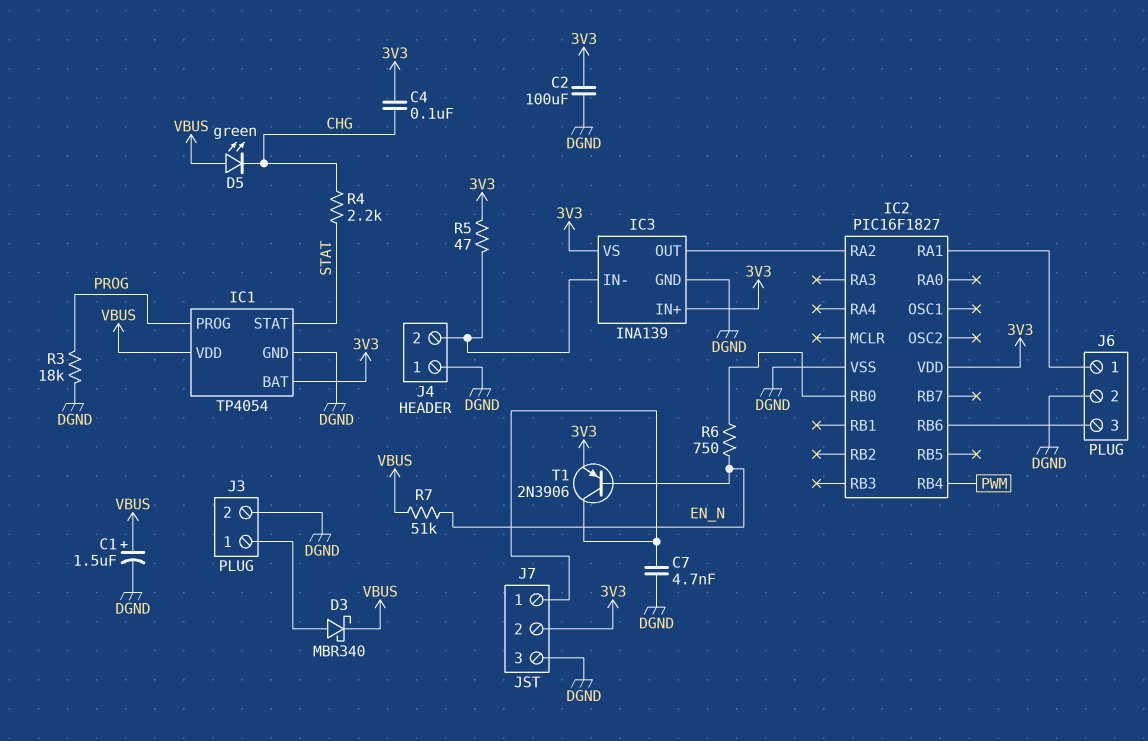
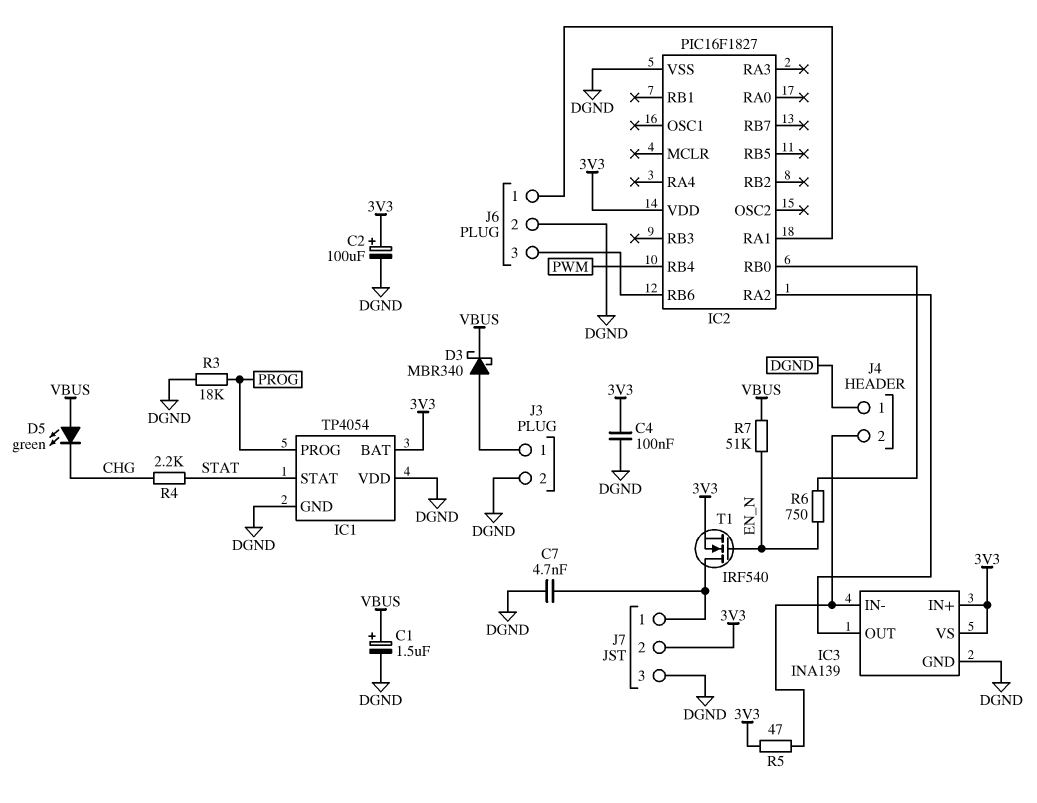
C2: 100uF (3V3, DGND) -> 100uF (plus 3V3, minus DGND)
C4: 100nF (3V3, CHG) -> 100nF (3V3, DGND)
IC1 pin VDD: VBUS -> DGND
T1: PNP 2N3906 (B EN_N, C J7/1, E 3V3) -> NMOS IRF540 (G EN_N, D J7/1, S 3V3)

